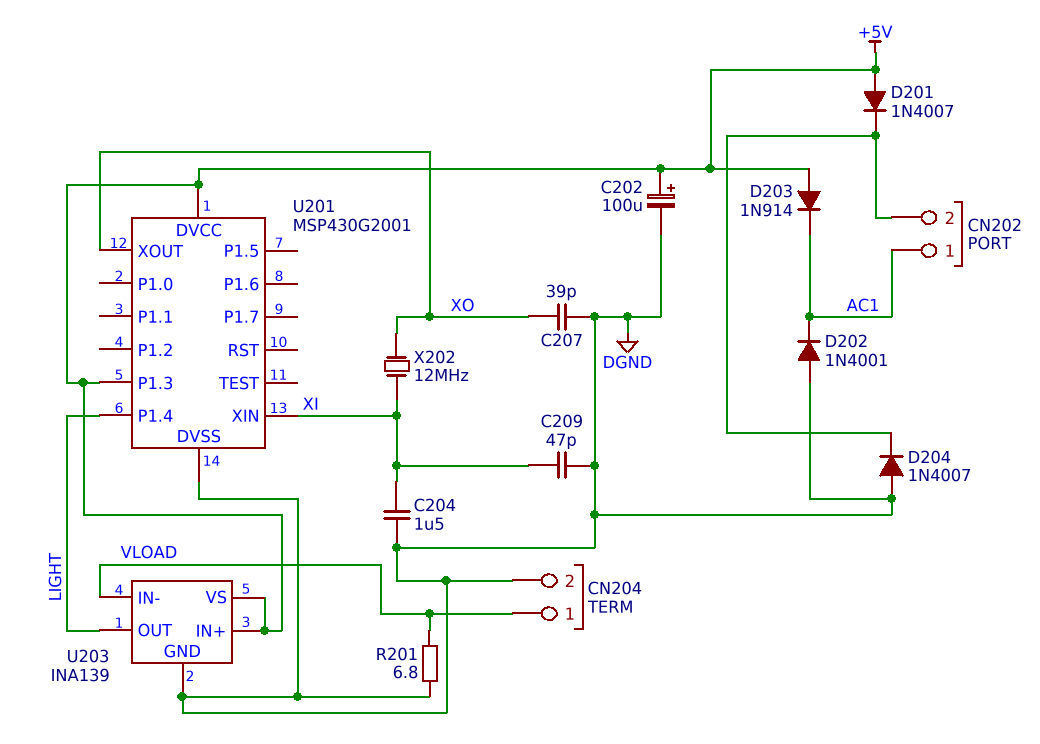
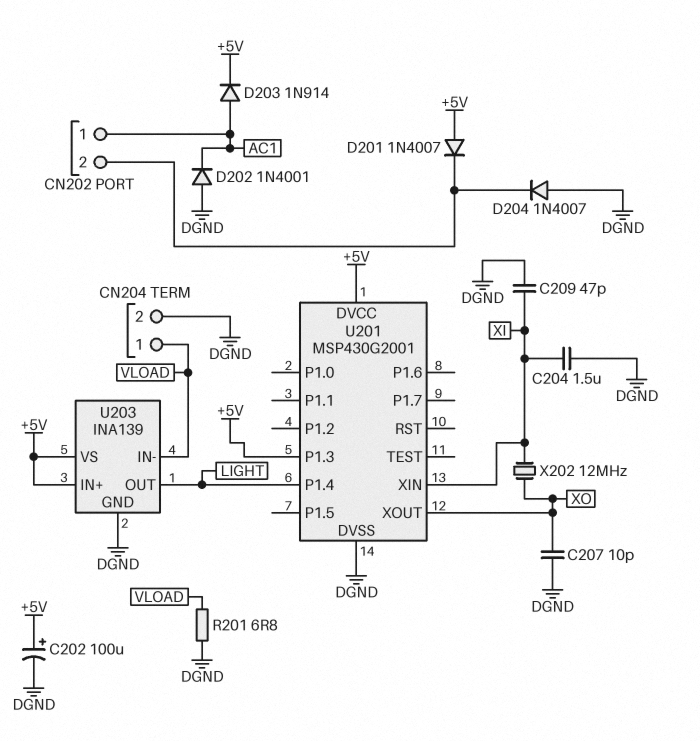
C207: 39pF (DGND, XO) -> 10pF (DGND, XO)
D203: diode 1N914 (A +5V, K AC1) -> diode 1N914 (A AC1, K +5V)

